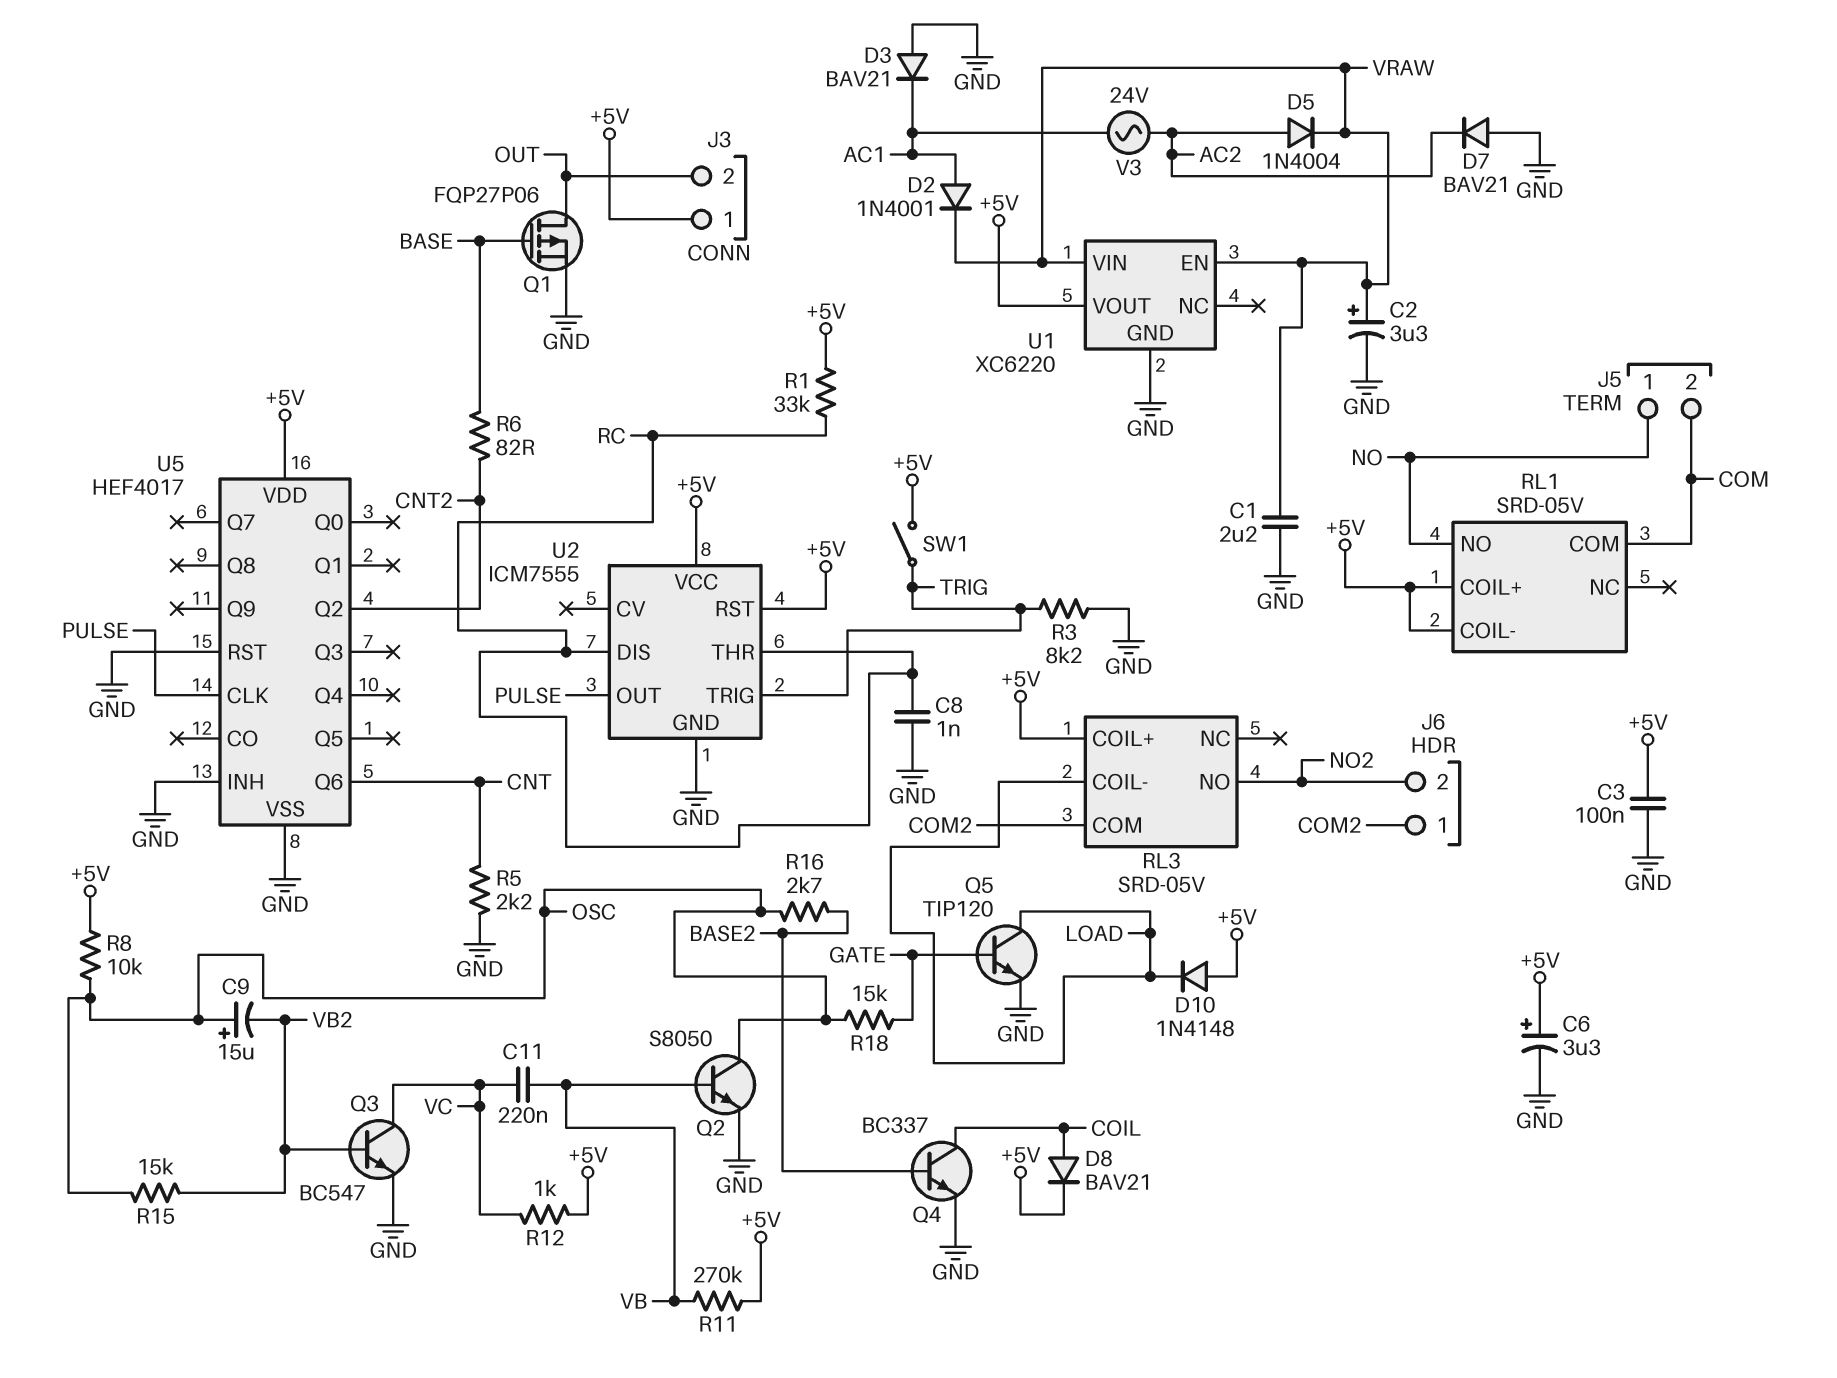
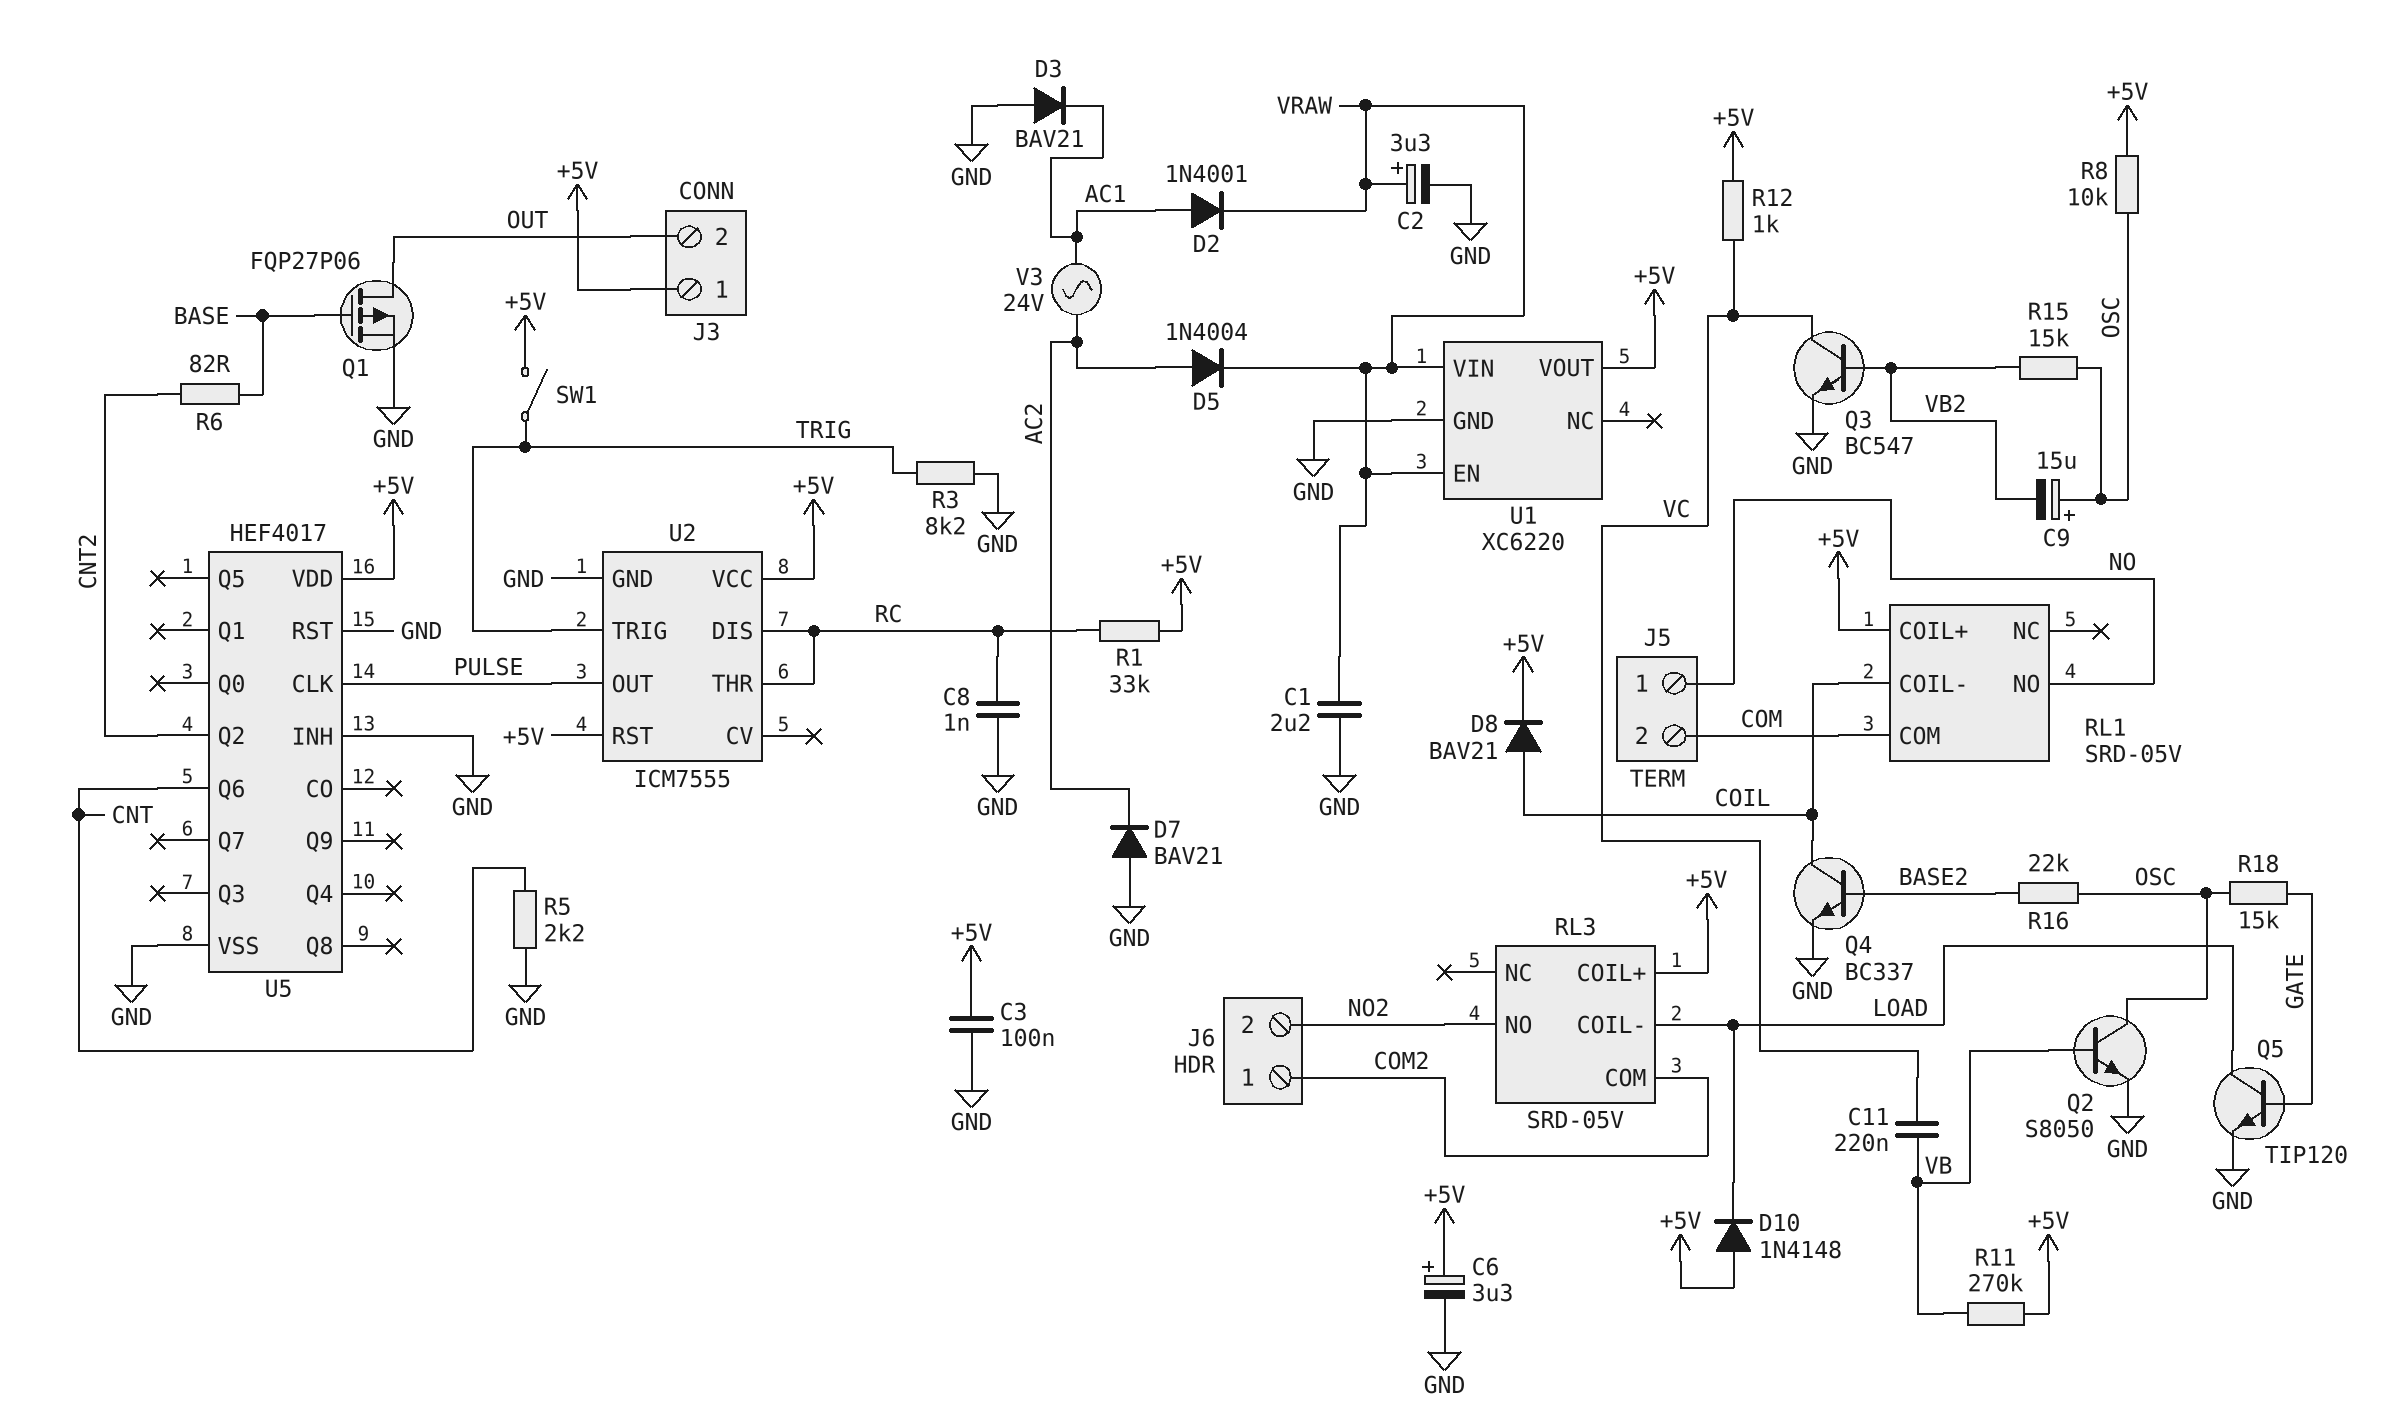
R16: 2.7k (BASE2, OSC) -> 22k (BASE2, OSC)
RL1 pin COIL-: +5V -> COIL

